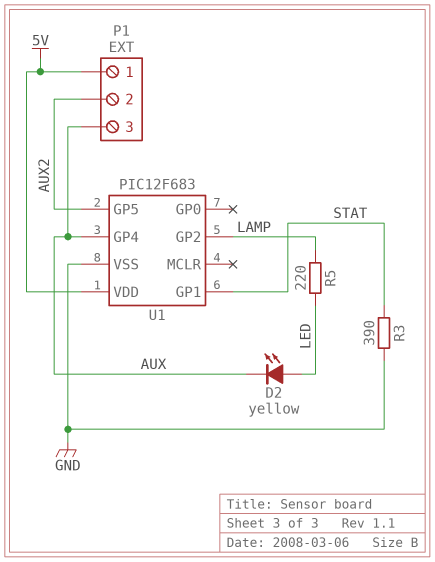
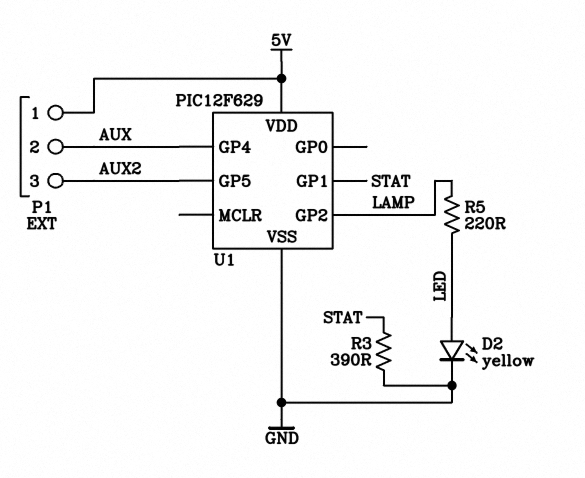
D2: LED yellow (A LED, K AUX) -> LED yellow (A LED, K GND)
P1 pin 2: AUX2 -> AUX
P1 pin 3: AUX -> AUX2
U1: PIC12F683 -> PIC12F629

